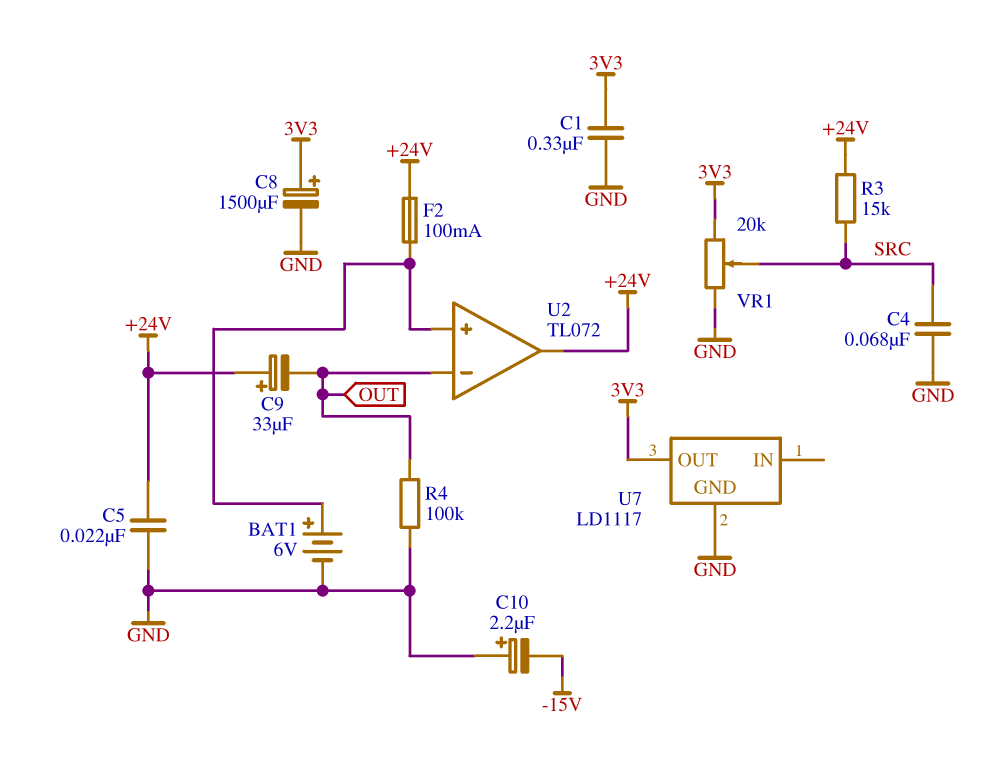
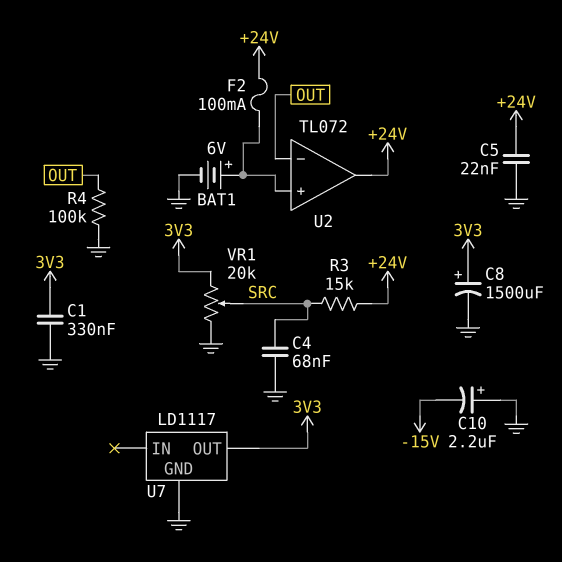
C9: 33uF (plus +24V, minus OUT) -> none

